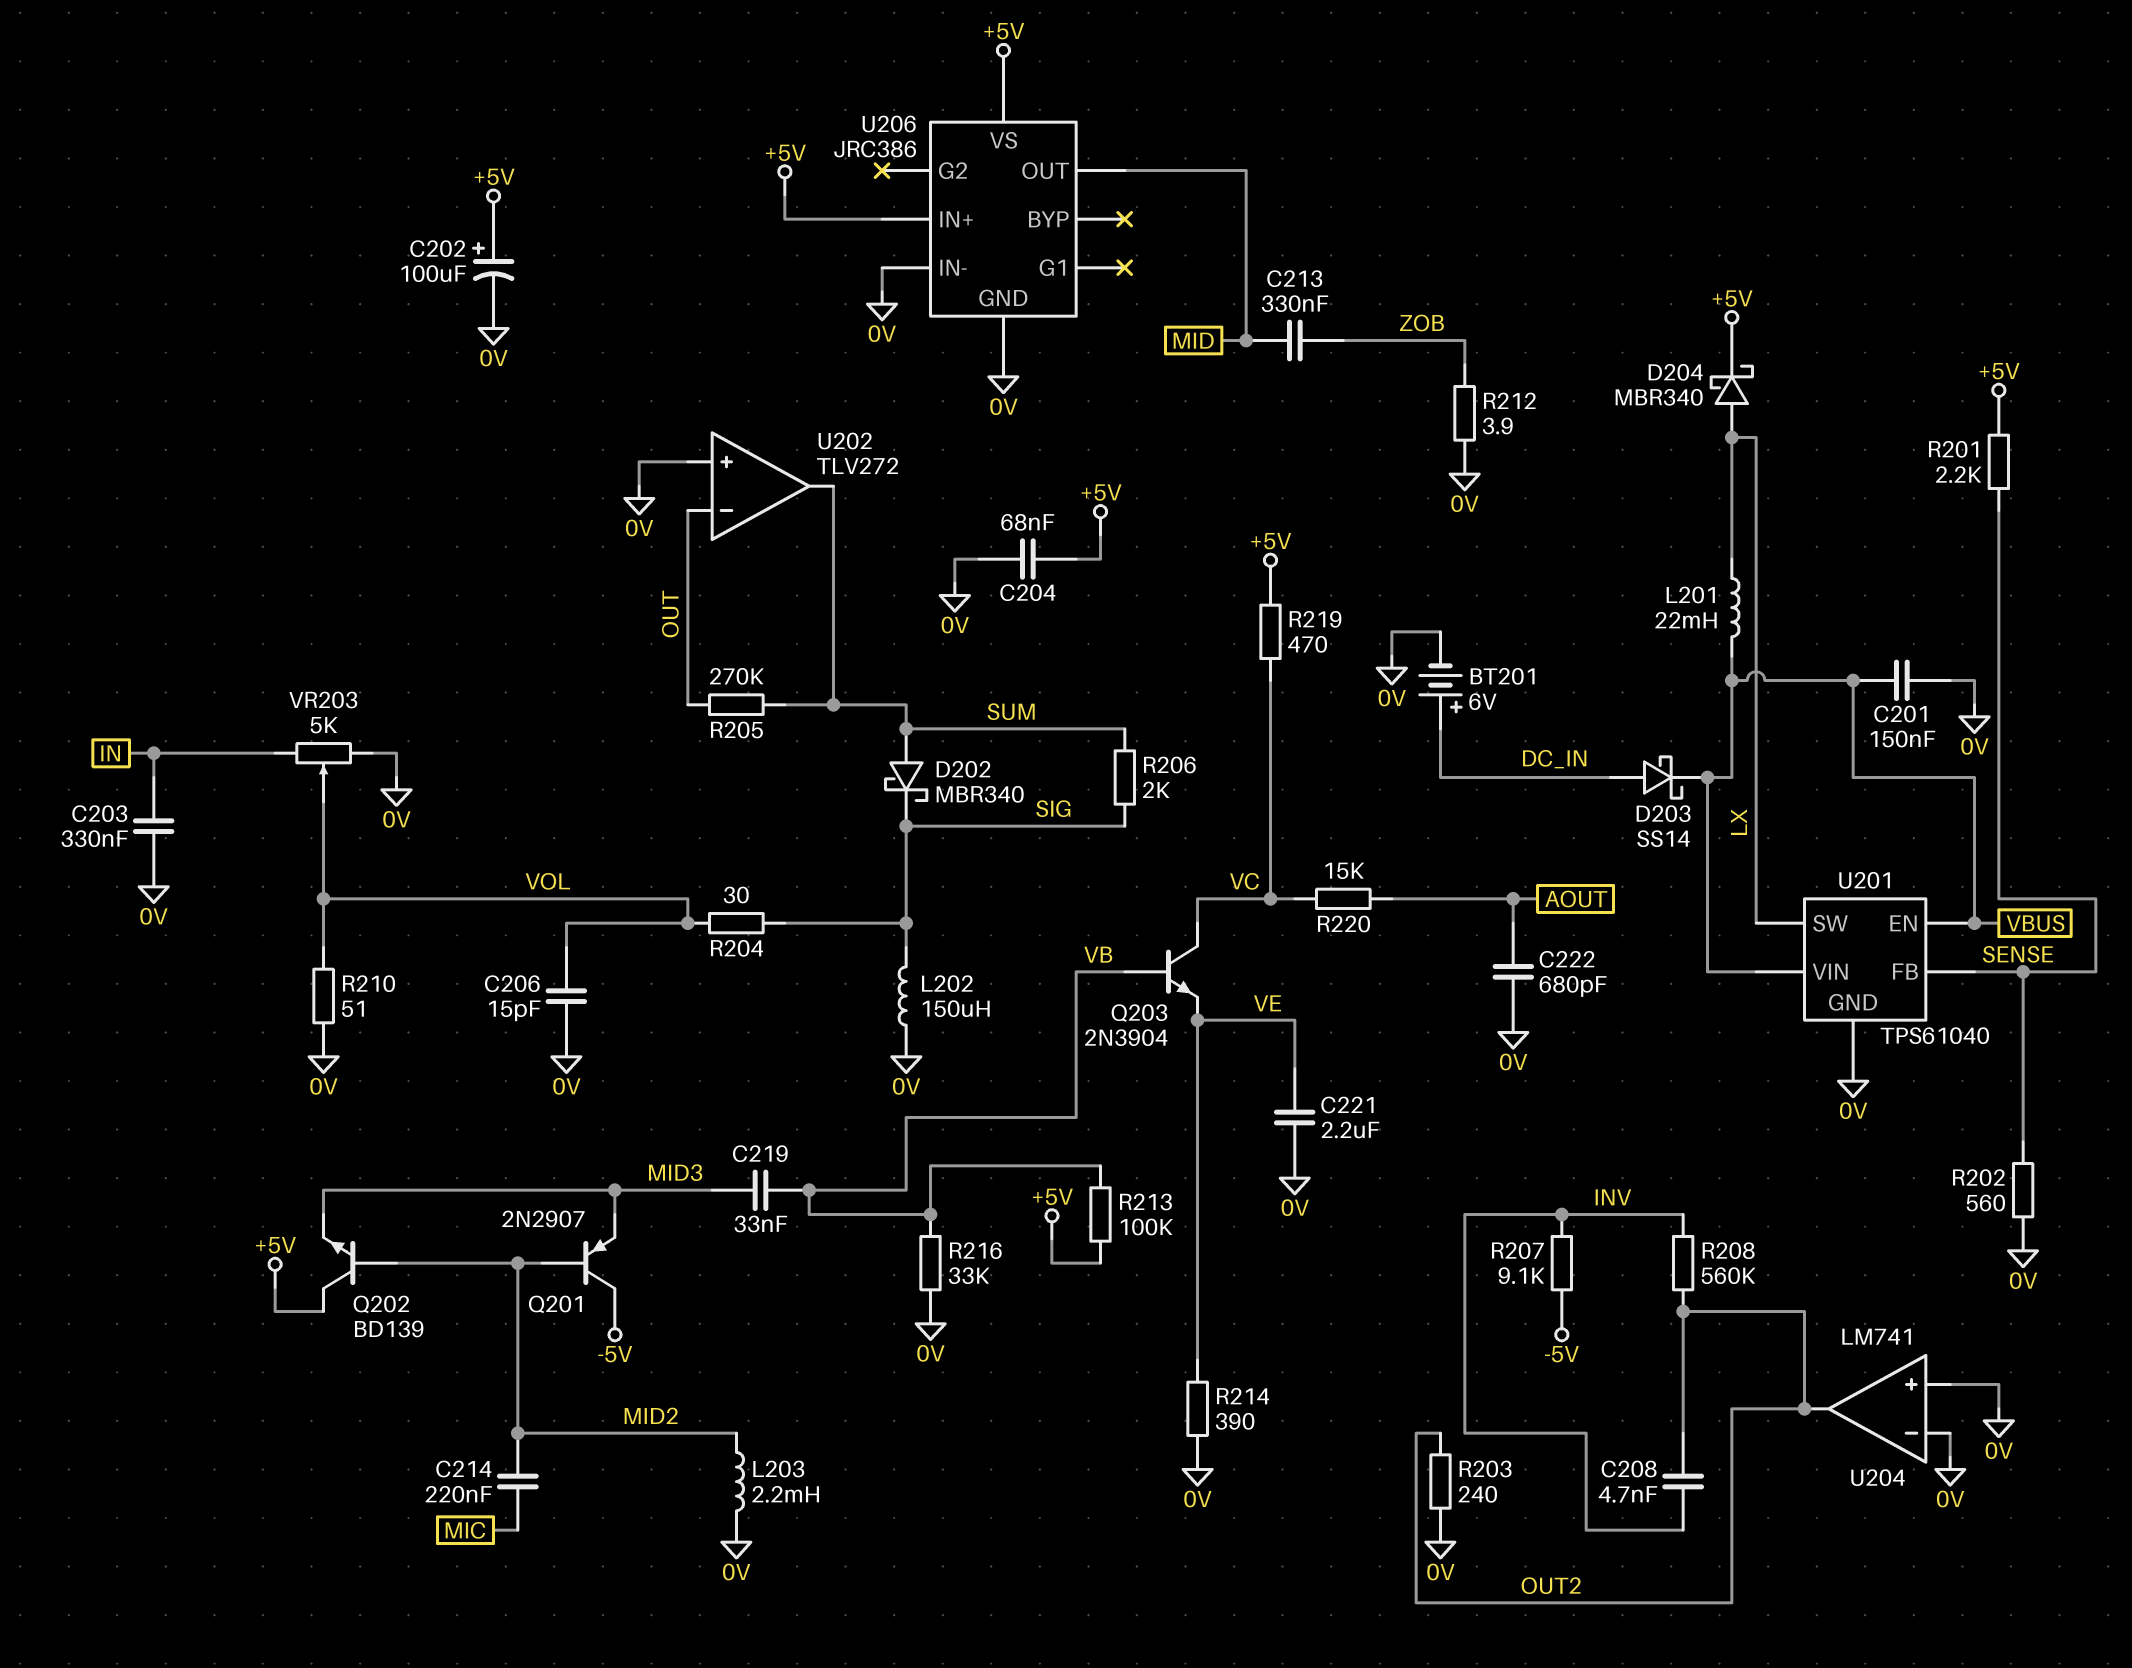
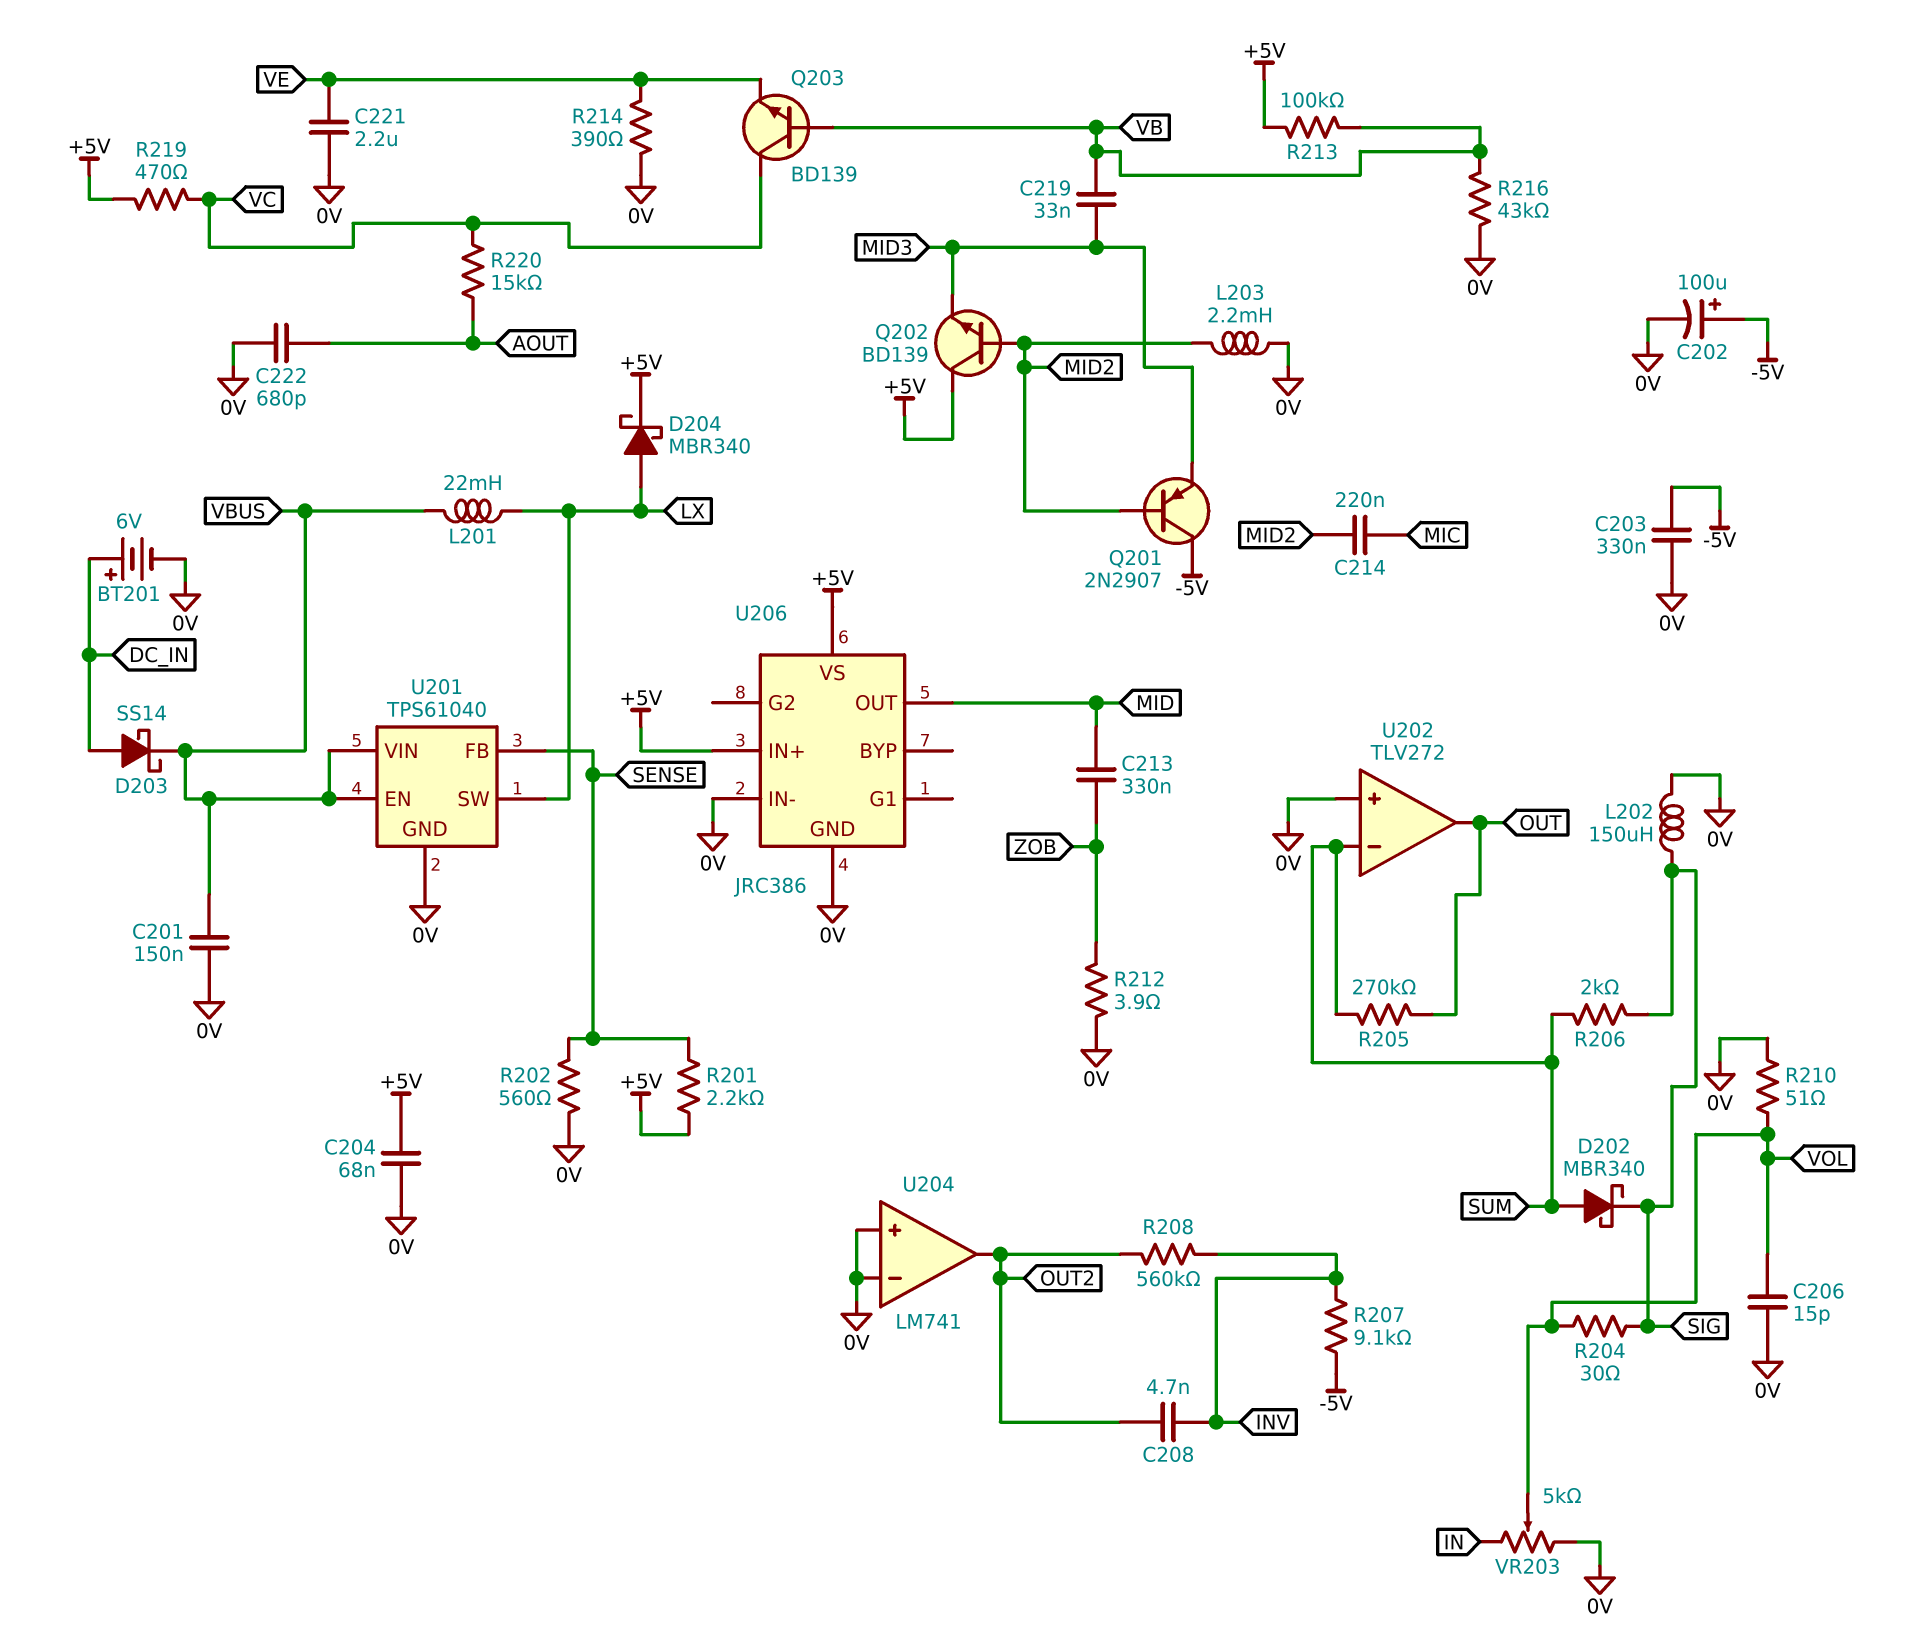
C202: 100uF (plus +5V, minus 0V) -> 100uF (plus -5V, minus 0V)
C203: 330nF (0V, IN) -> 330nF (-5V, 0V)
Q203: NPN 2N3904 (B VB, C VC, E VE) -> NPN BD139 (B VB, C VC, E VE)
R203: 240 (0V, OUT2) -> none
R216: 33k (0V, VB) -> 43k (0V, VB)
U202 pin in-: OUT -> SUM
U202 pin out: SUM -> OUT

